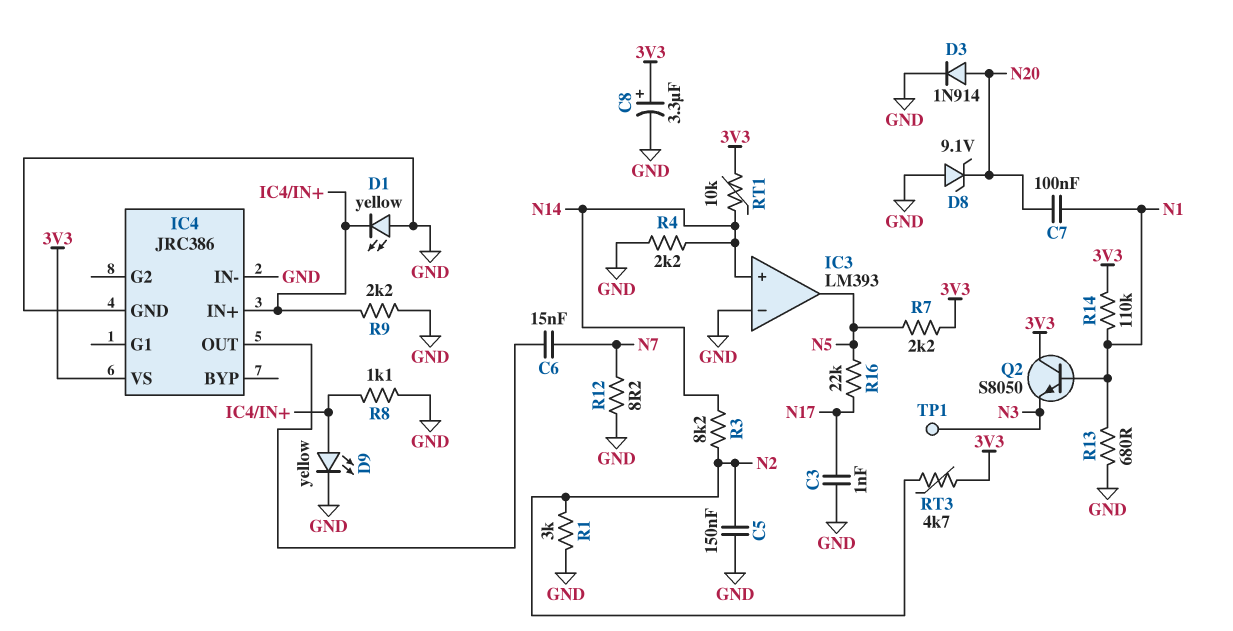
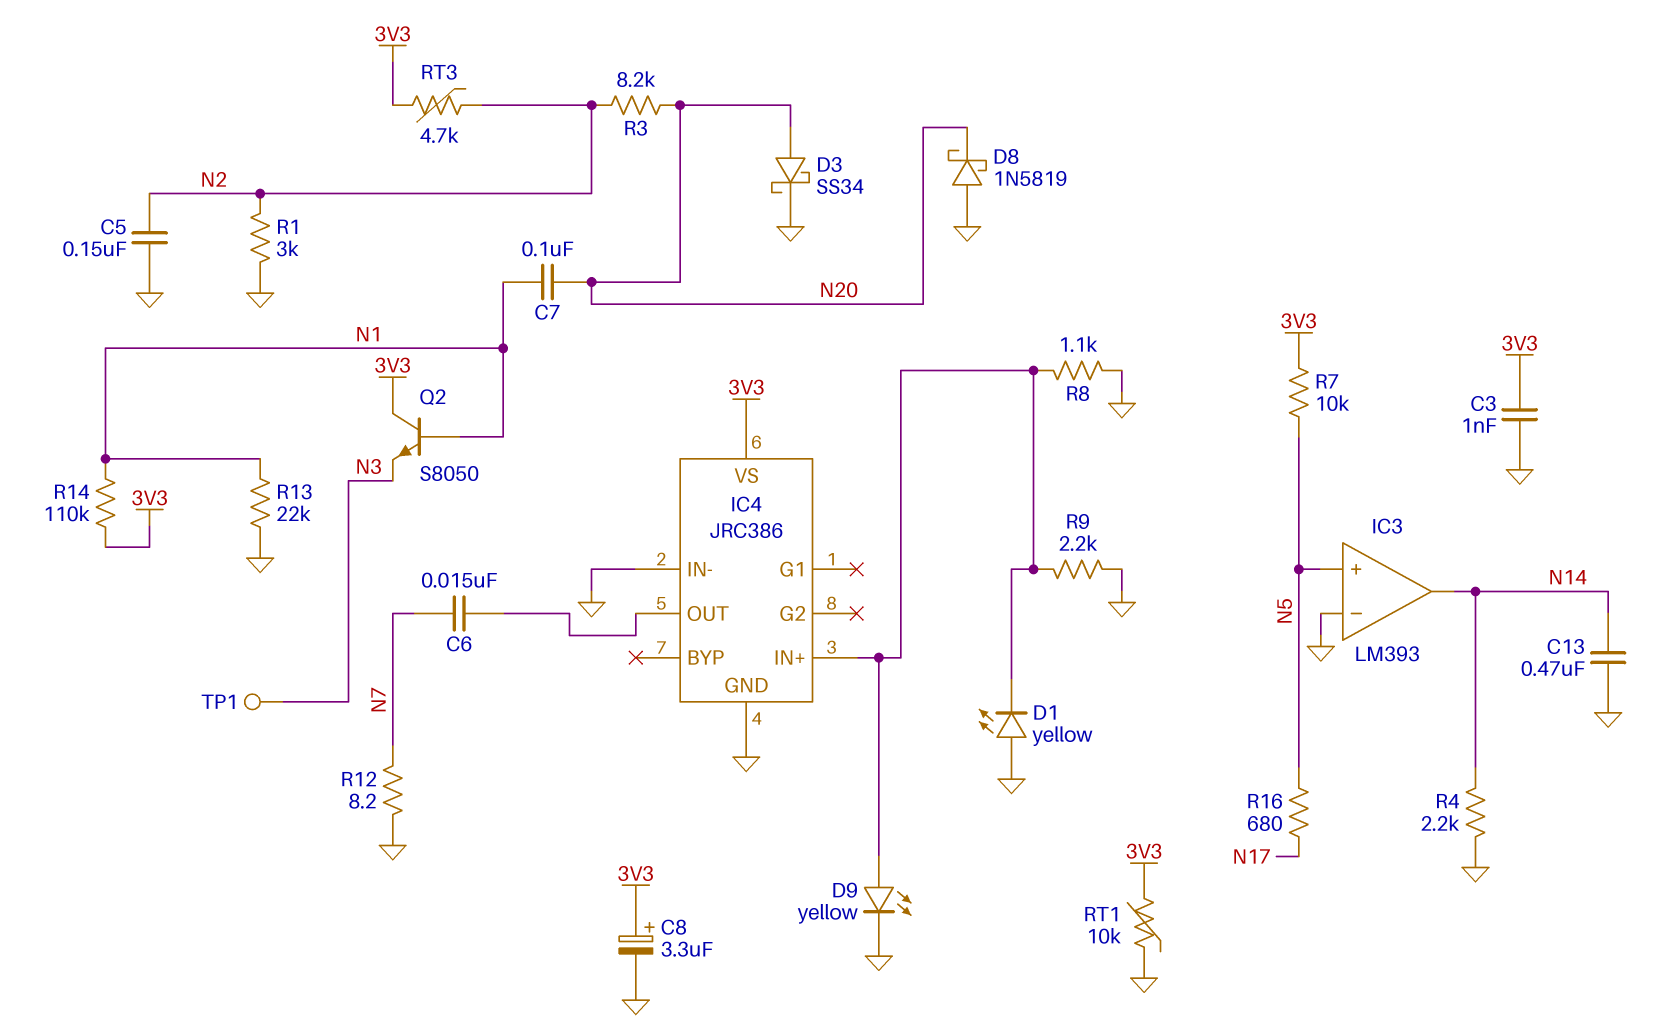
C3: 1nF (GND, N17) -> 1nF (3V3, GND)
C13: none -> 470nF (GND, N14)
D3: diode 1N914 (A N20, K GND) -> schottky SS34 (A N20, K GND)
D8: zener 9.1V (A GND, K N20) -> schottky 1N5819 (A GND, K N20)
IC3 pin in+: N14 -> N5
IC3 pin out: N5 -> N14
R3: 8.2k (N2, N14) -> 8.2k (N2, N20)
R7: 2.2k (3V3, N5) -> 10k (3V3, N5)
R13: 680 (GND, N1) -> 22k (GND, N1)
R16: 22k (N5, N17) -> 680 (N5, N17)
RT1: 10k (3V3, N14) -> 10k (3V3, GND)

